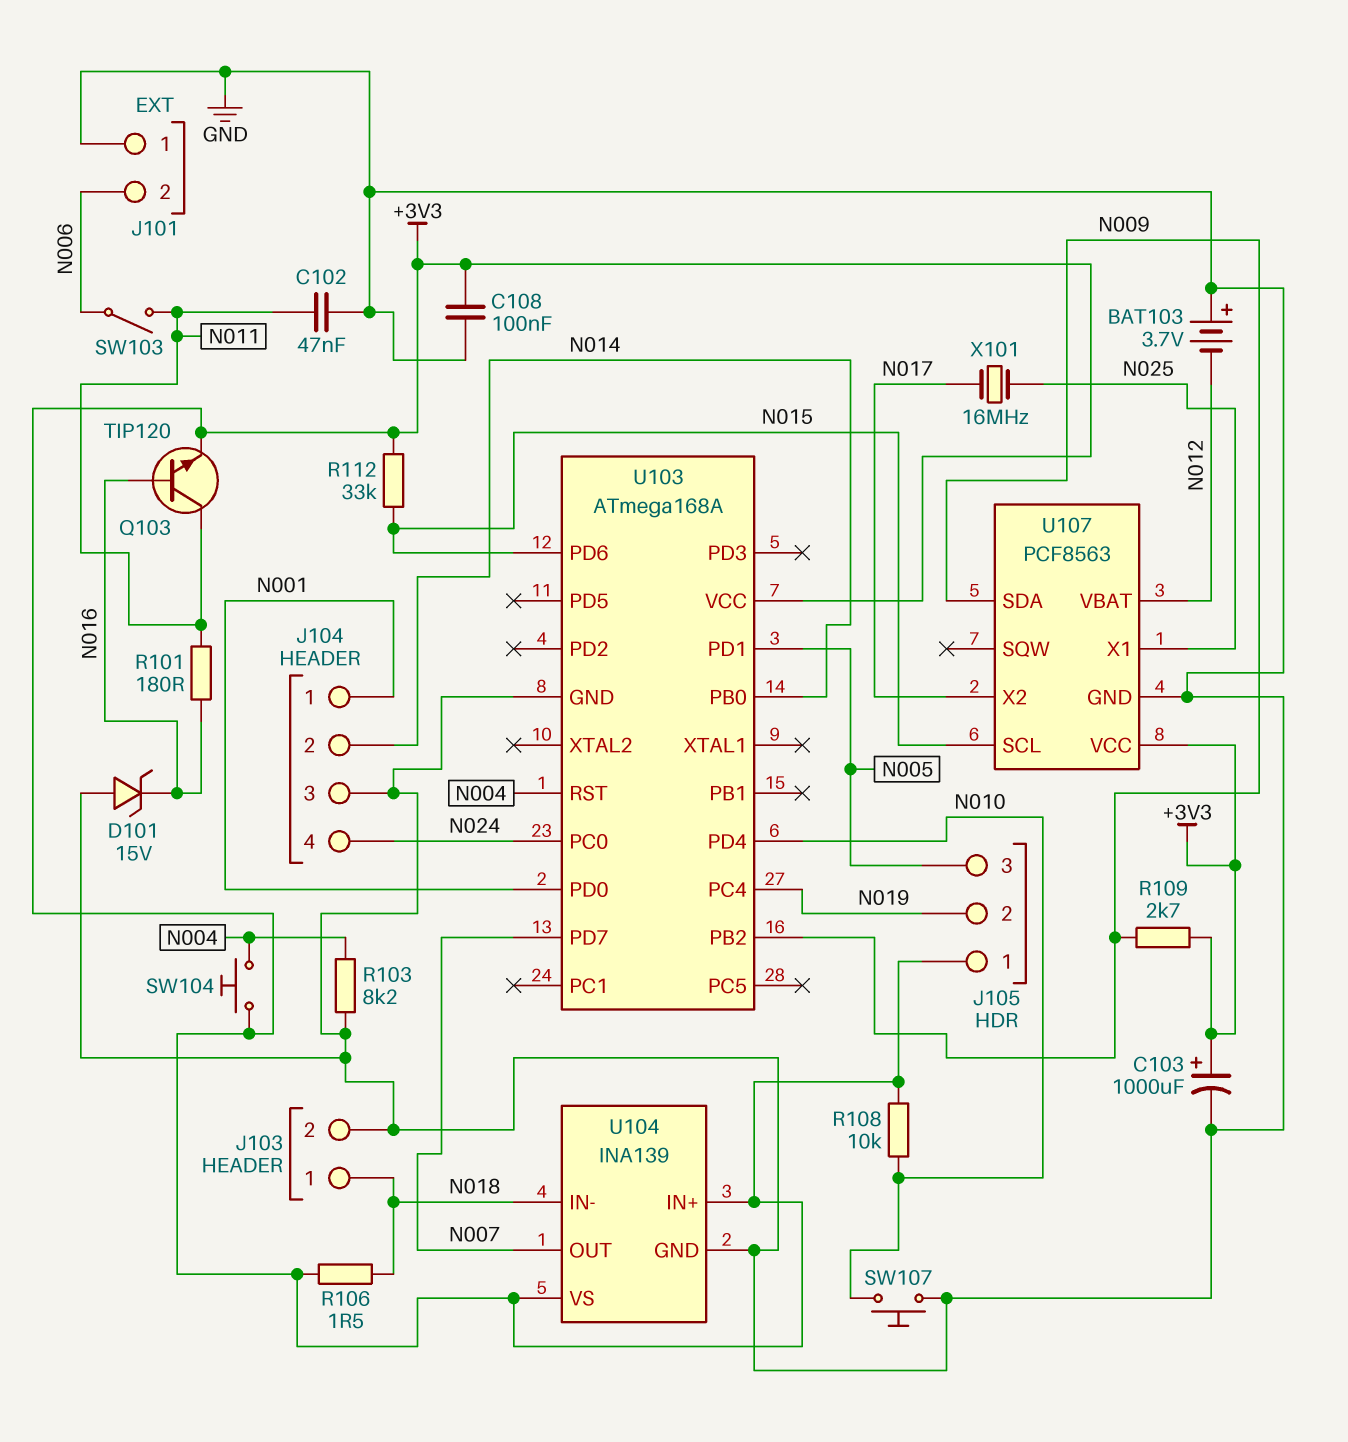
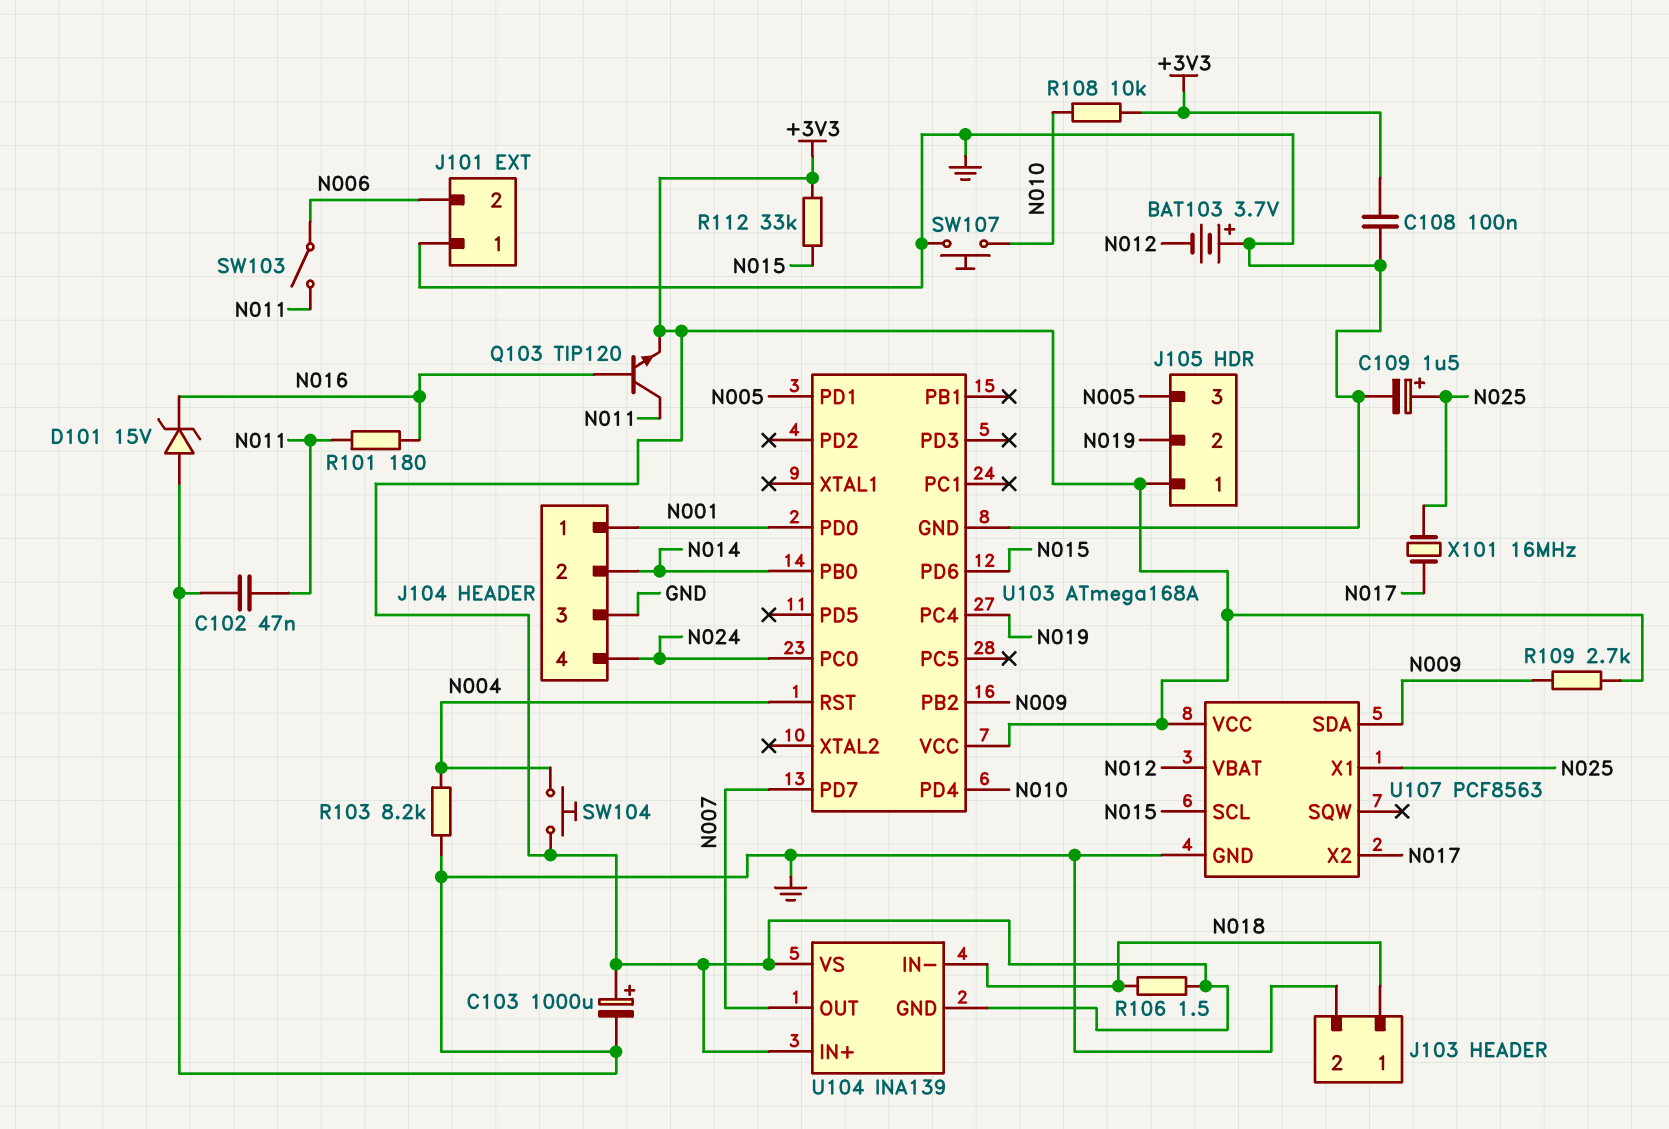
C109: none -> 1.5uF (plus N025, minus GND)
U104 pin GND: GND -> +3V3

